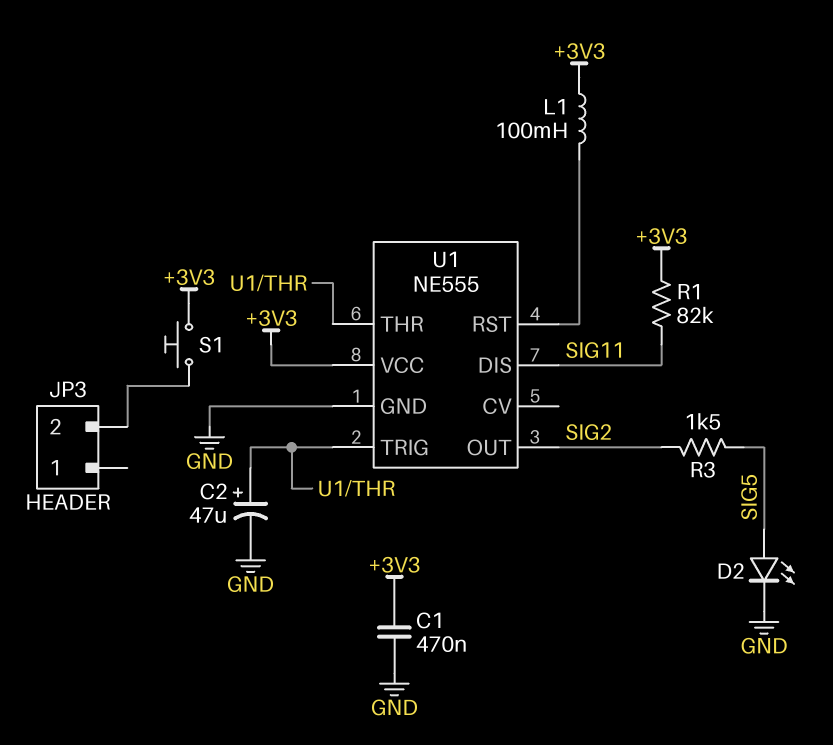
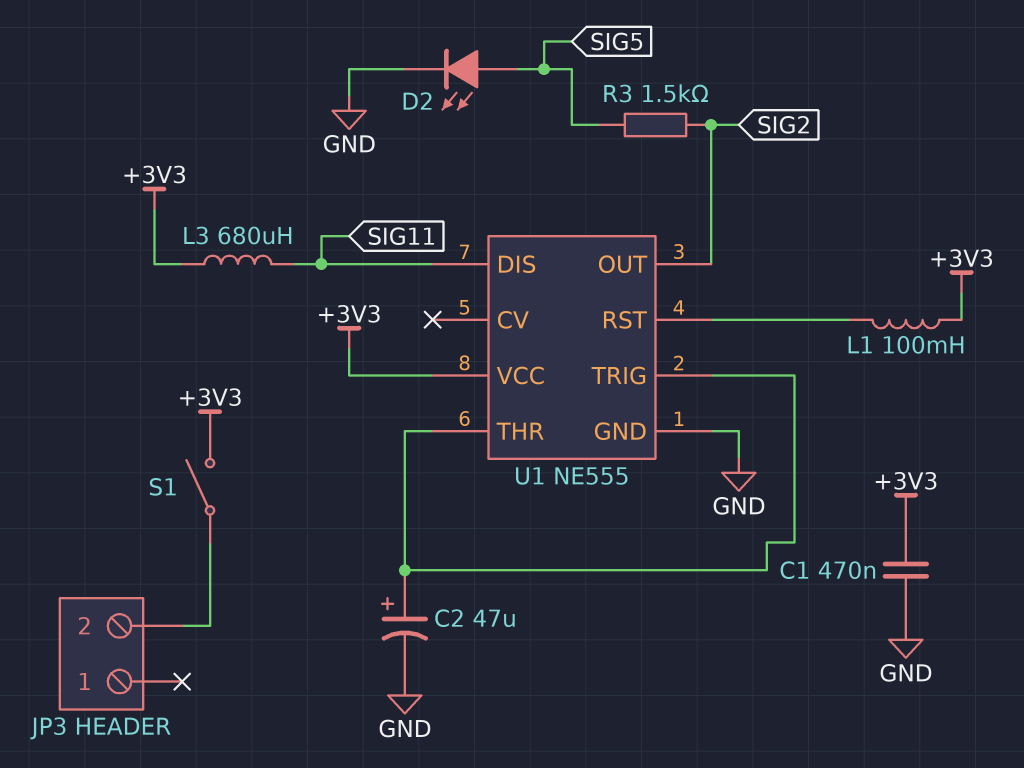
L3: none -> 680uH (+3V3, SIG11)
R1: 82k (+3V3, SIG11) -> none
S1: button (+3V3, JP3/2) -> switch (+3V3, JP3/2)

